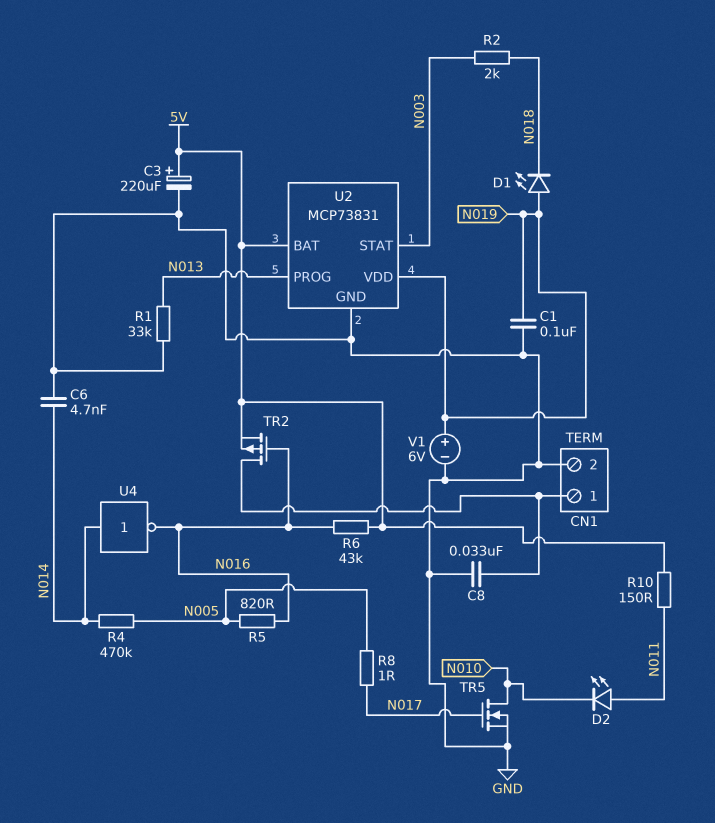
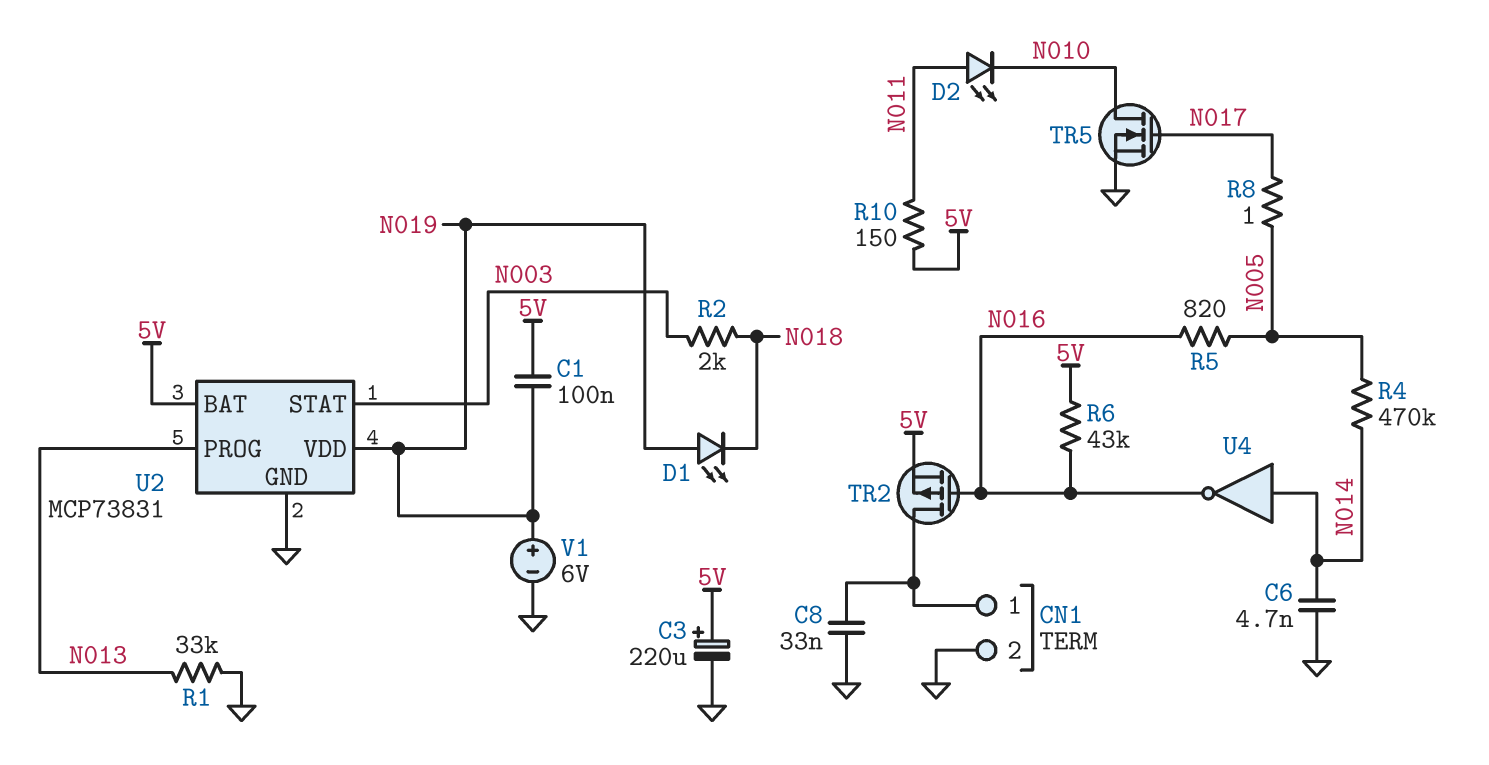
C1: 100nF (GND, N019) -> 100nF (5V, N019)

